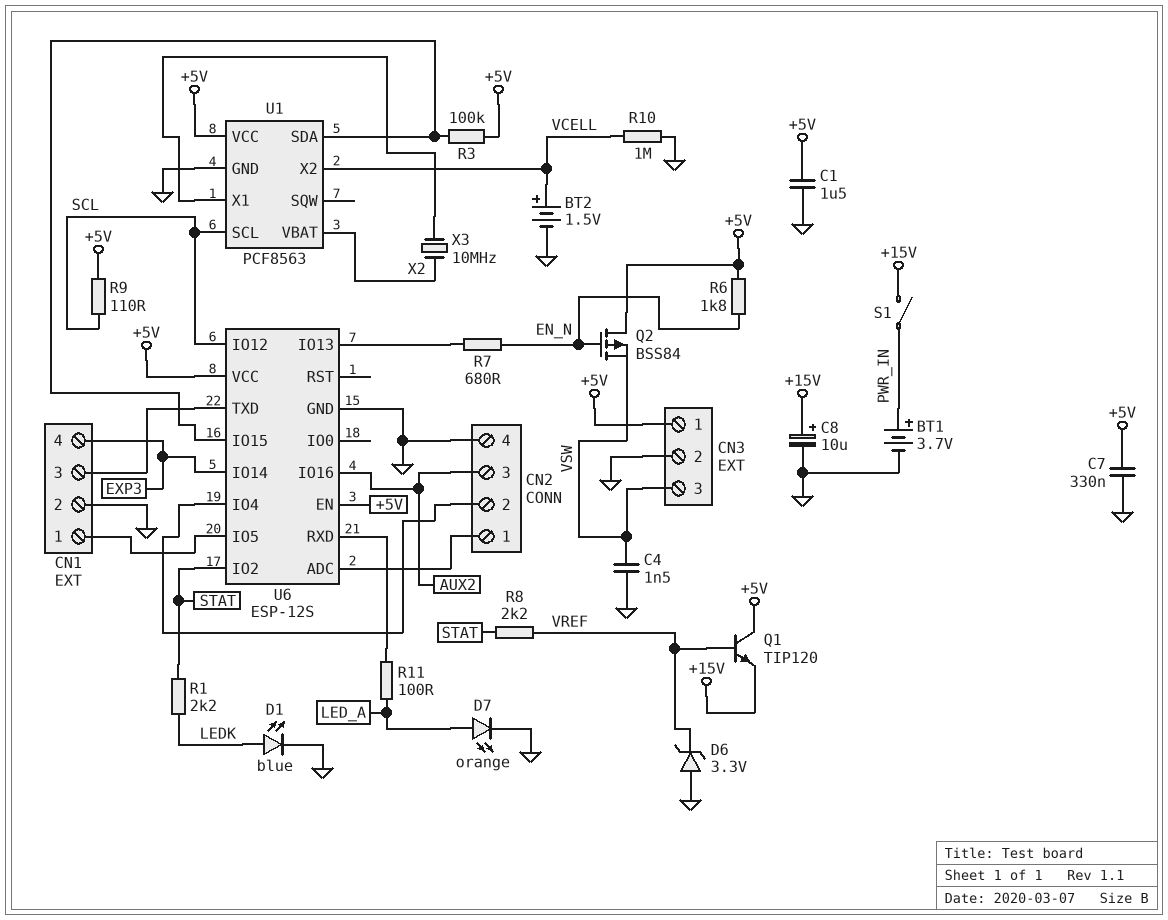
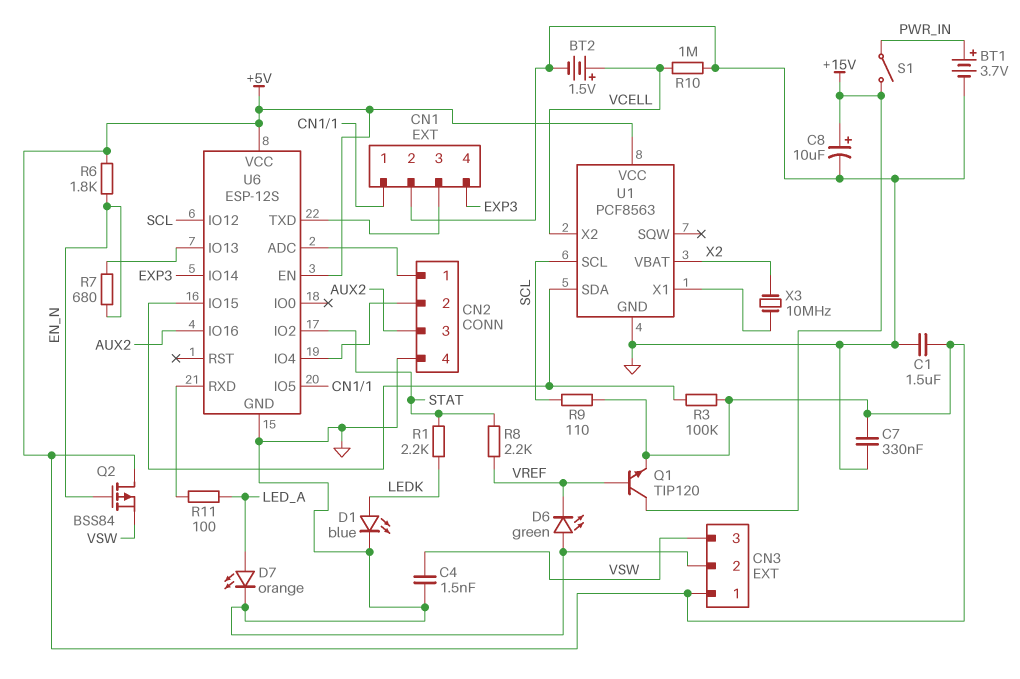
D6: zener 3.3V (A GND, K VREF) -> LED green (A GND, K VREF)
Q1: NPN TIP120 (B VREF, C +5V, E +15V) -> NPN TIP120 (B VREF, C +15V, E +5V)

